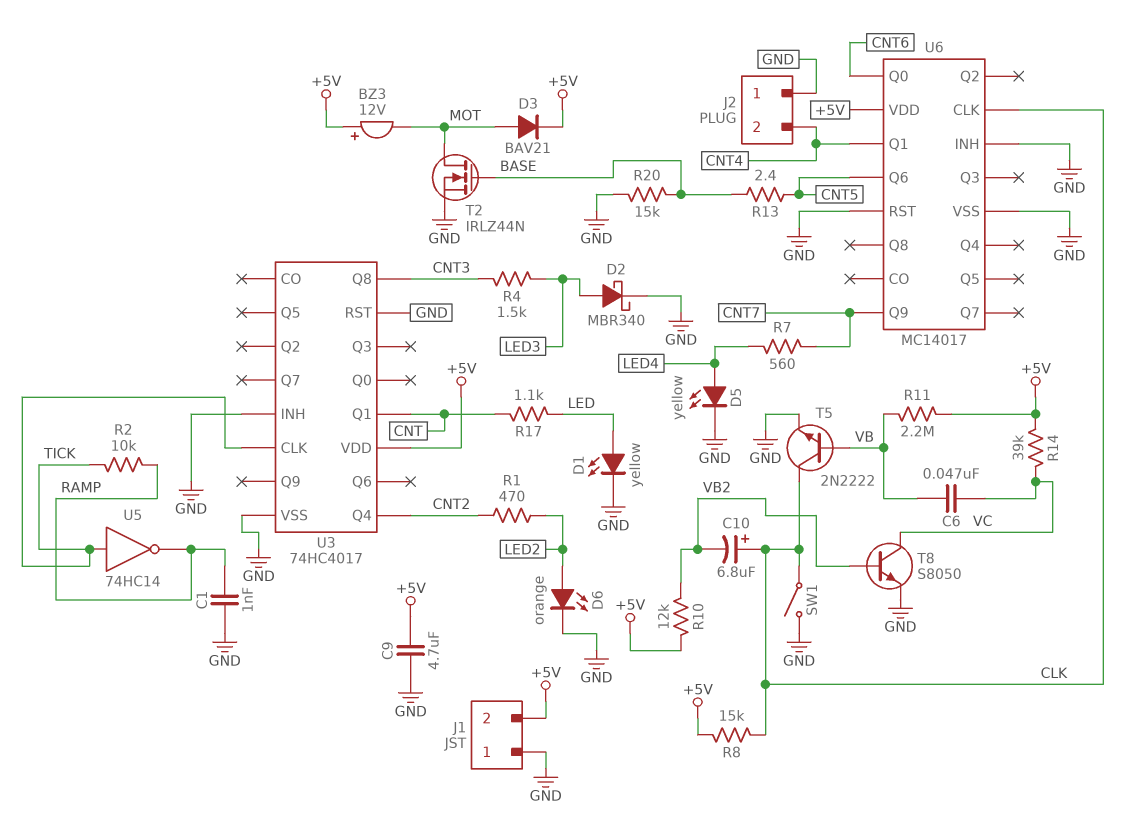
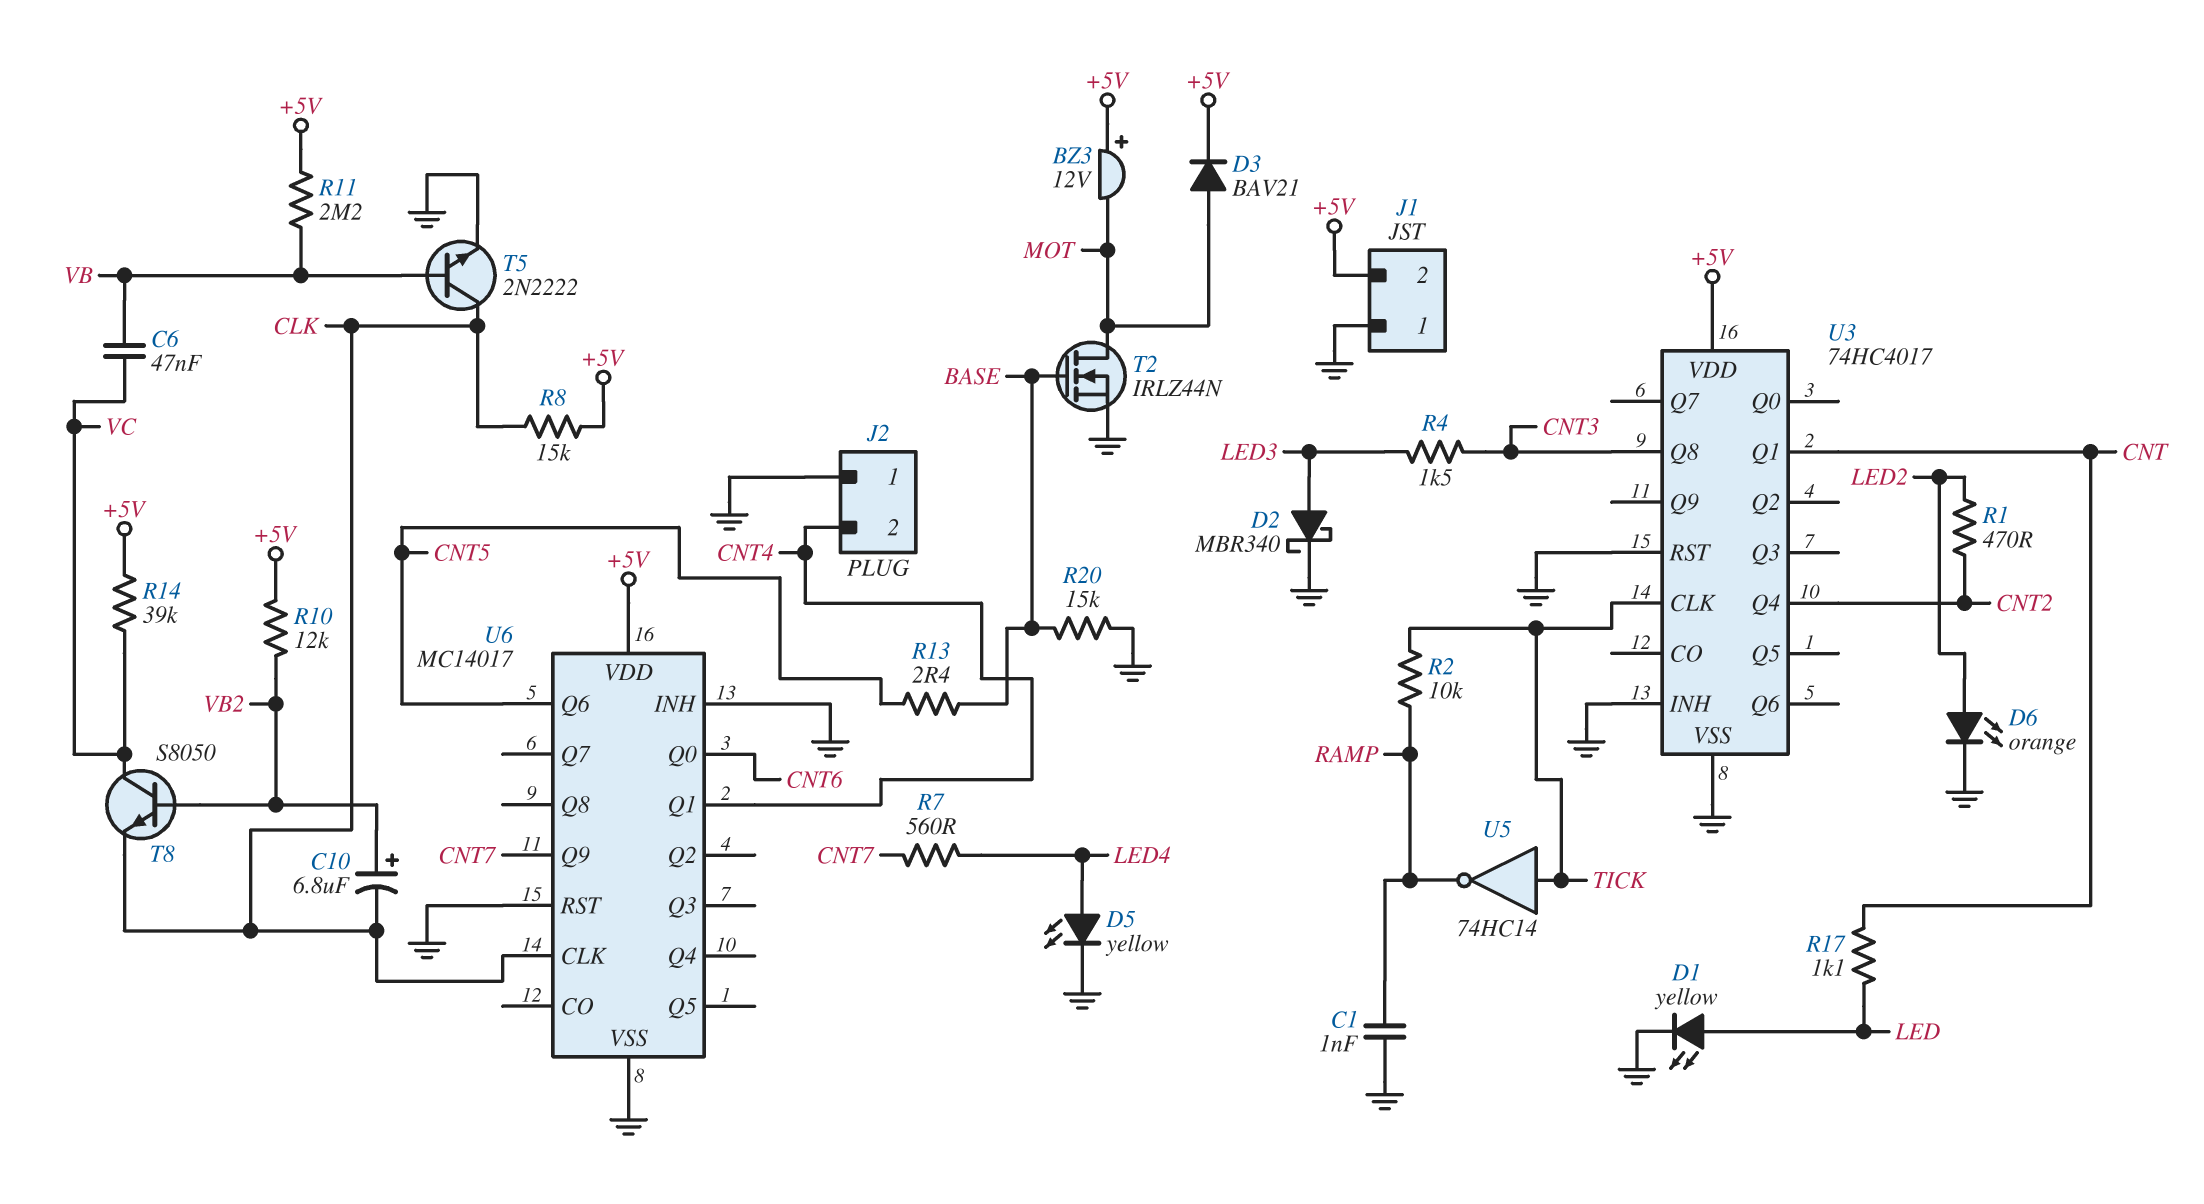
C9: 4.7uF (+5V, GND) -> none
C10: 6.8uF (plus CLK, minus VB2) -> 6.8uF (plus VB2, minus CLK)
SW1: switch (CLK, GND) -> none
T8: NPN S8050 (B VB2, C VC, E GND) -> NPN S8050 (B VB2, C VC, E CLK)

